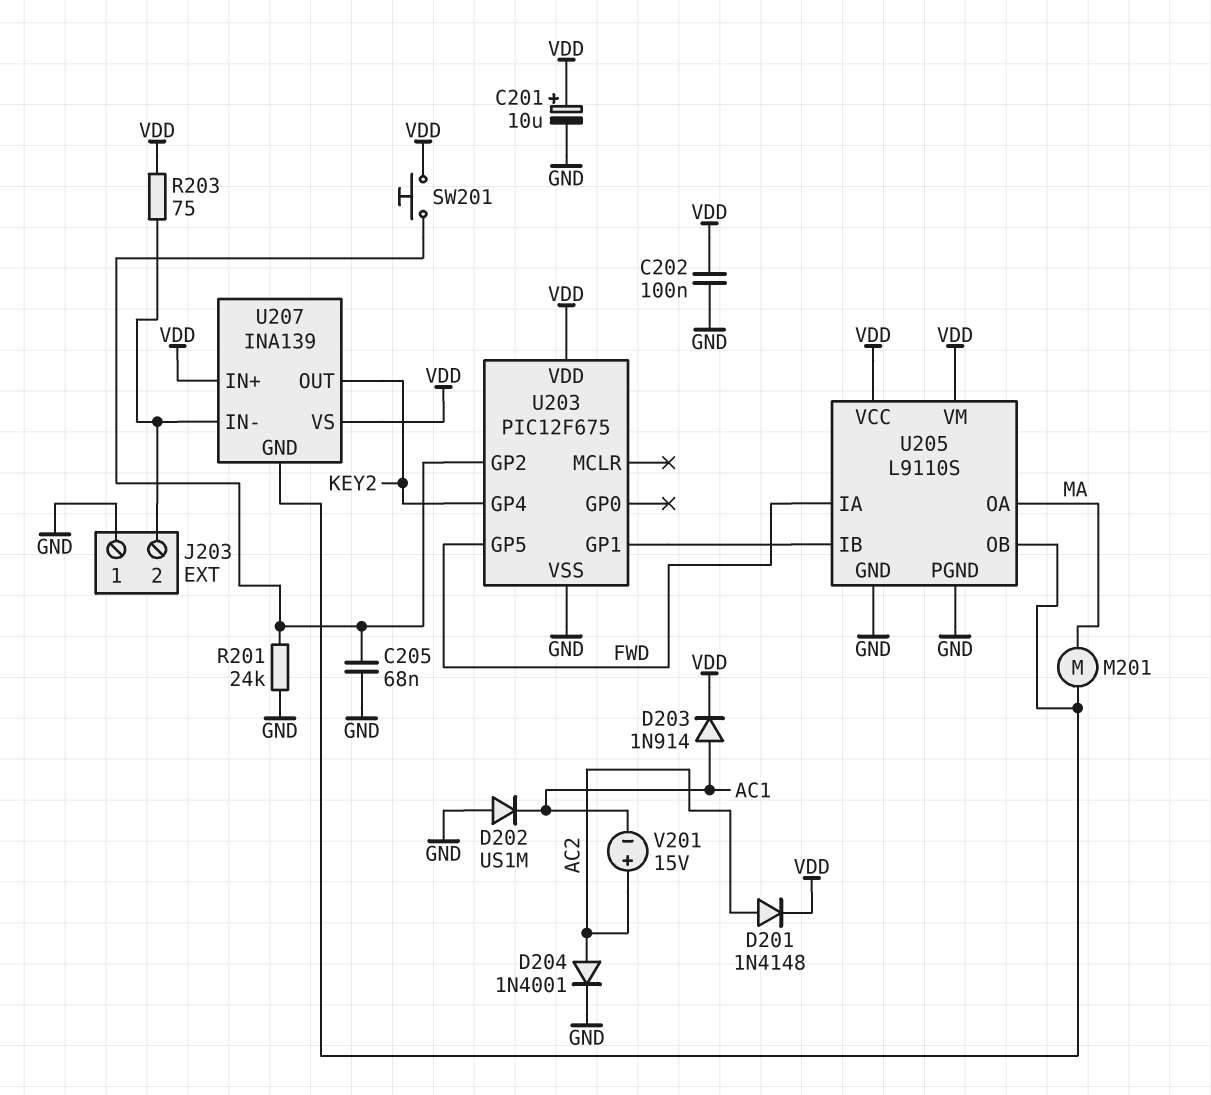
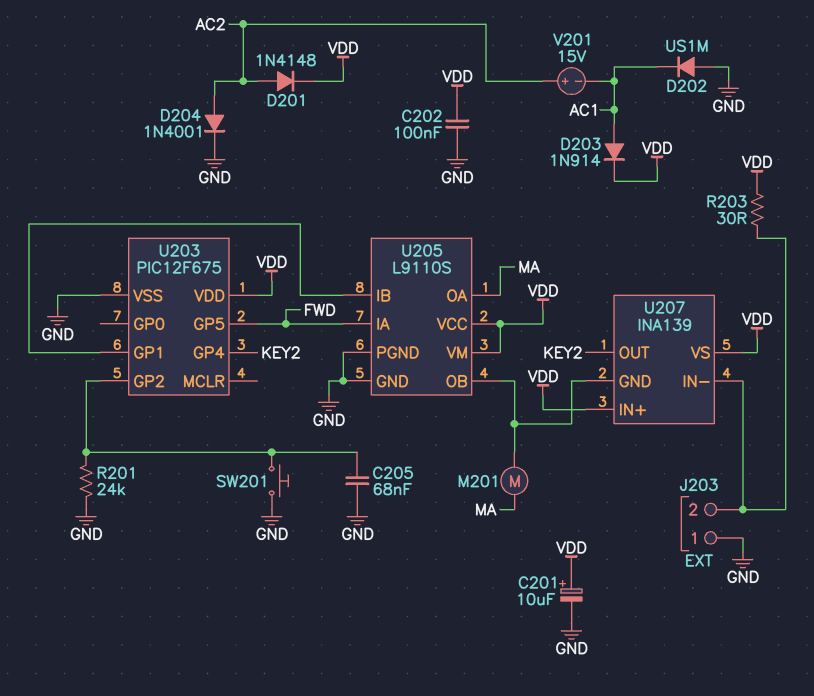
R203: 75 (J203/2, VDD) -> 30 (J203/2, VDD)
SW201: button (U203/GP2, VDD) -> button (GND, U203/GP2)

